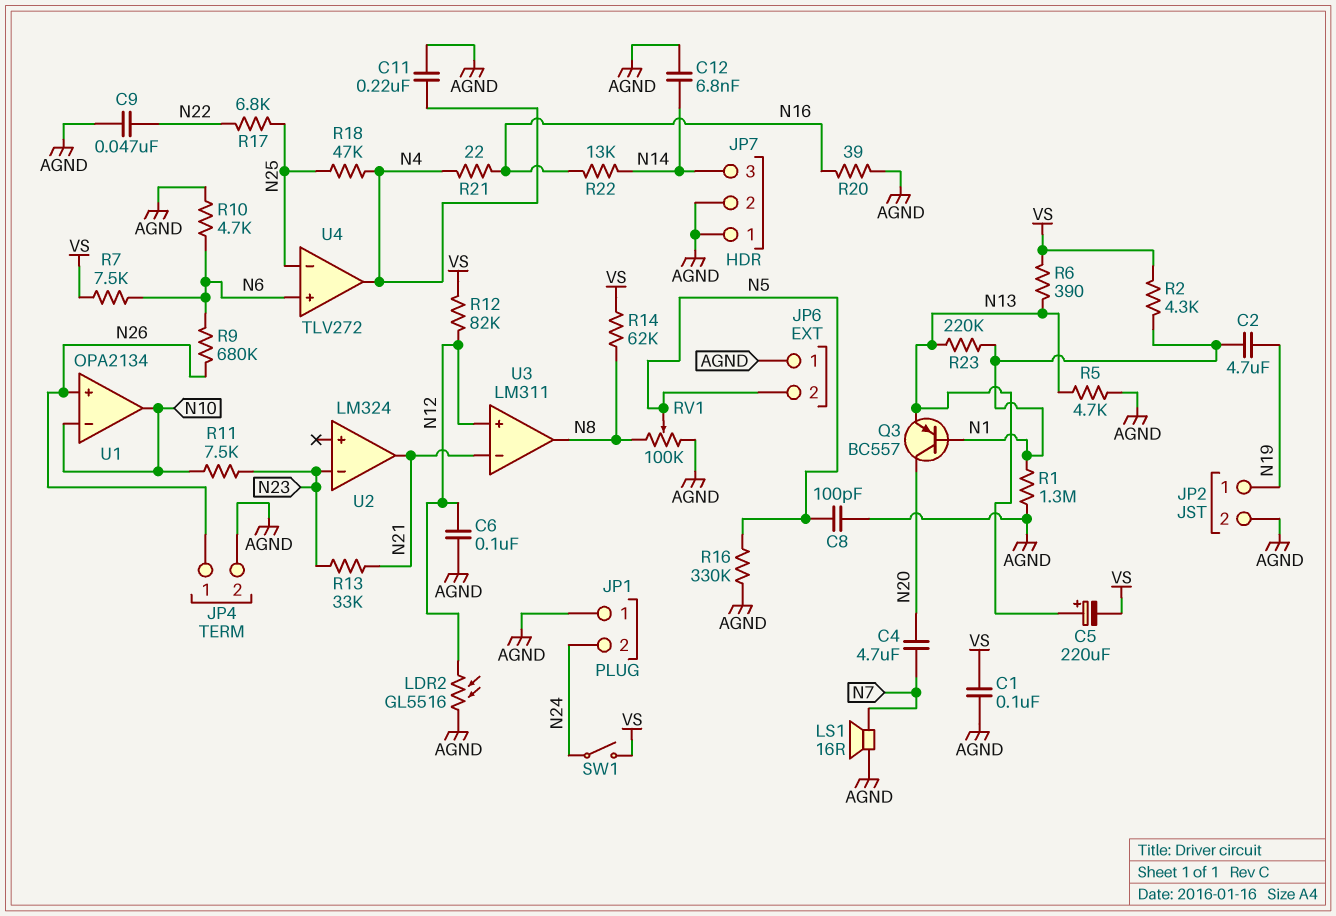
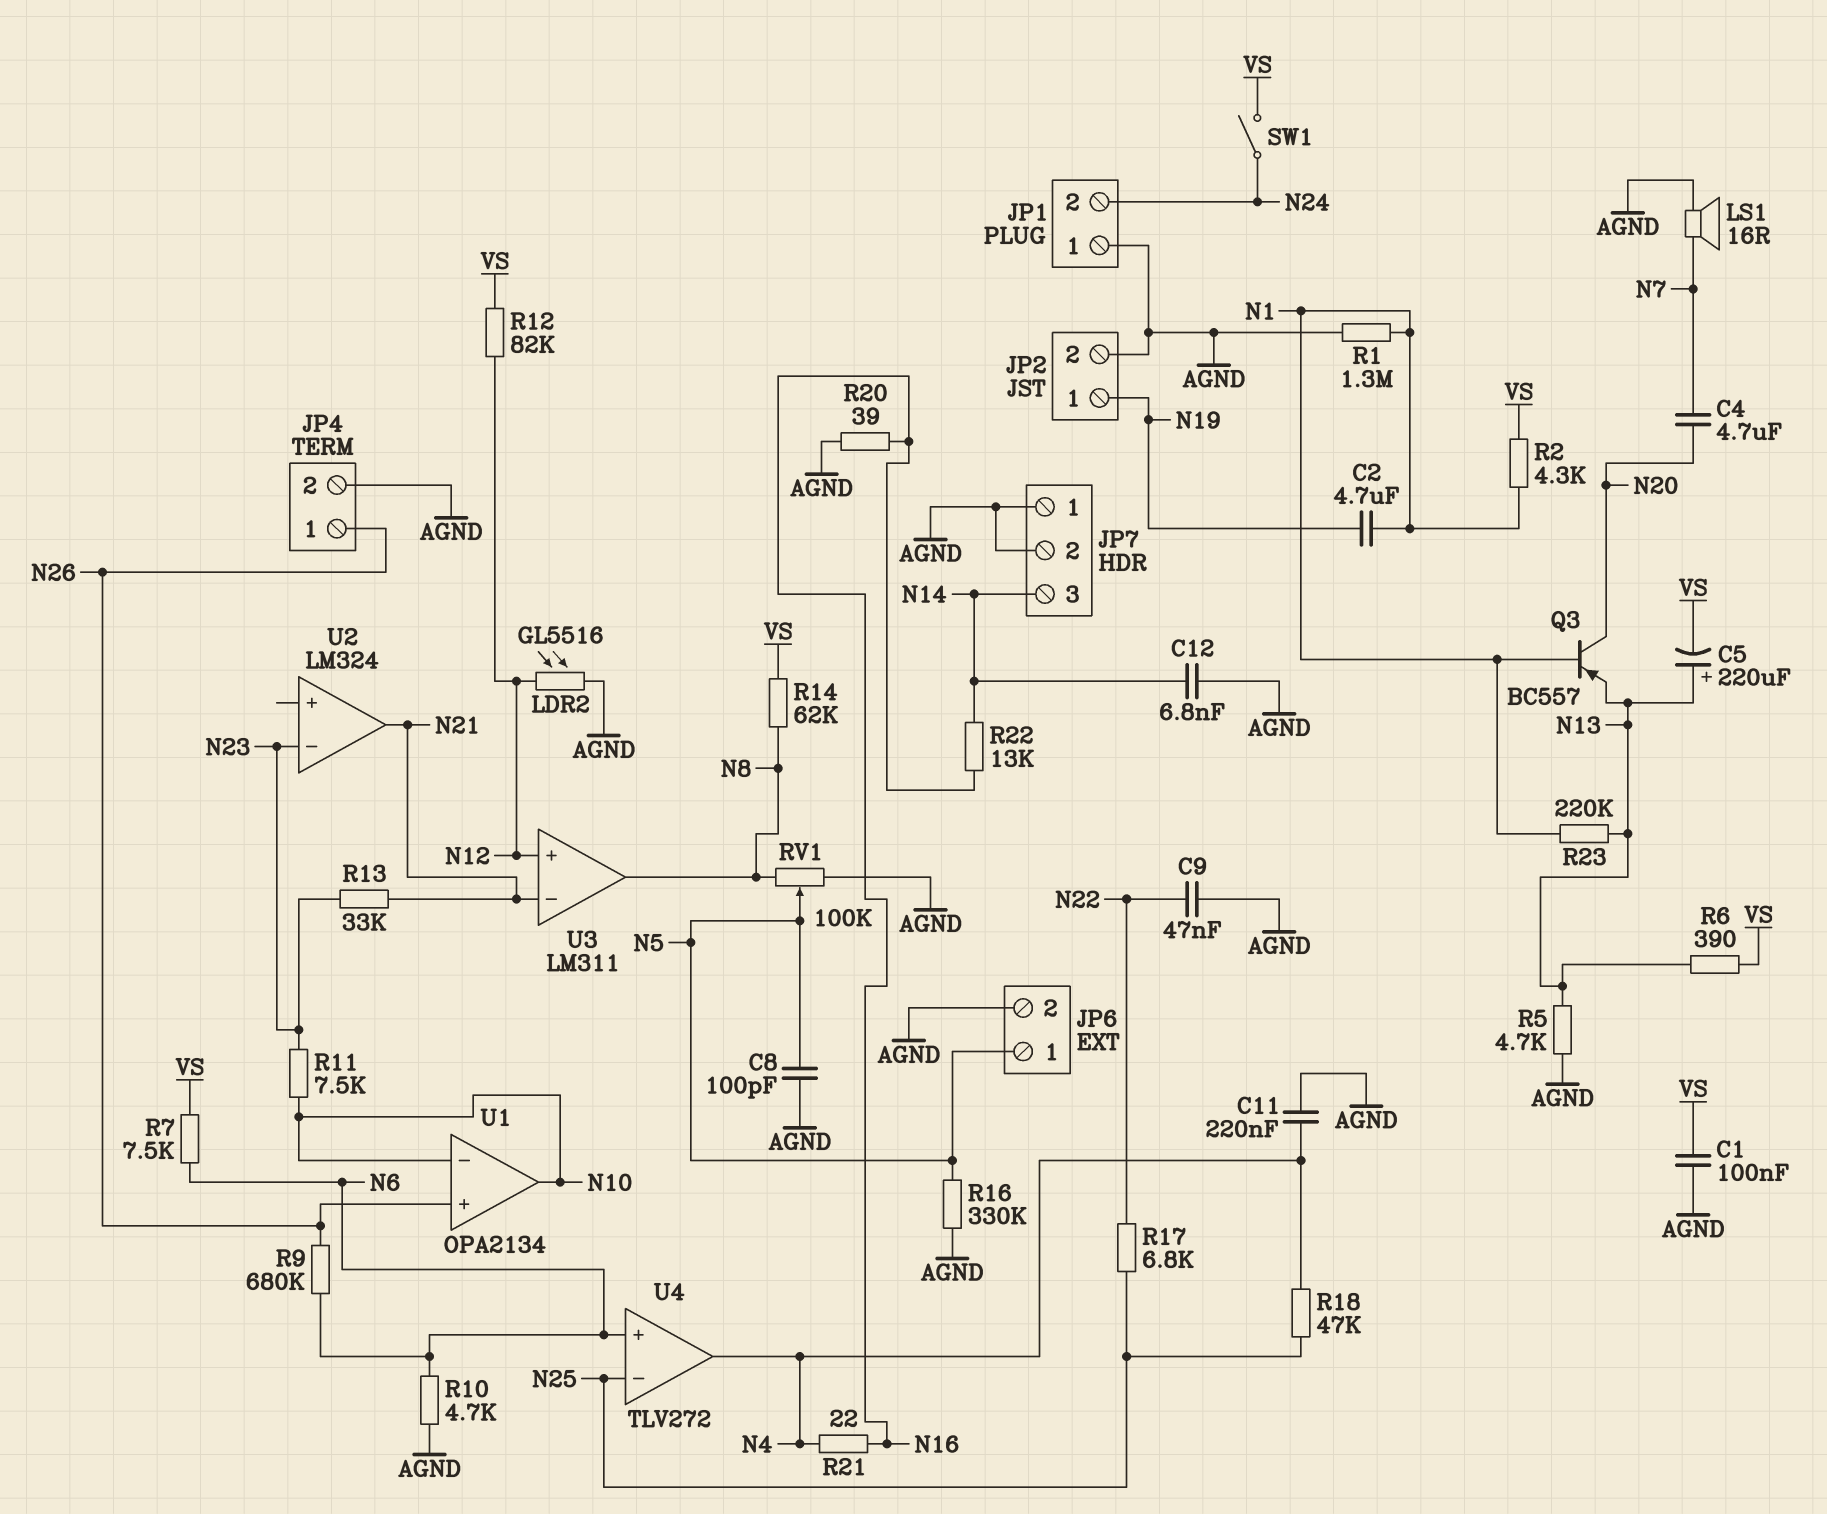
C6: 100nF (AGND, N12) -> none
JP6 pin 1: AGND -> N5
JP6 pin 2: N5 -> AGND

